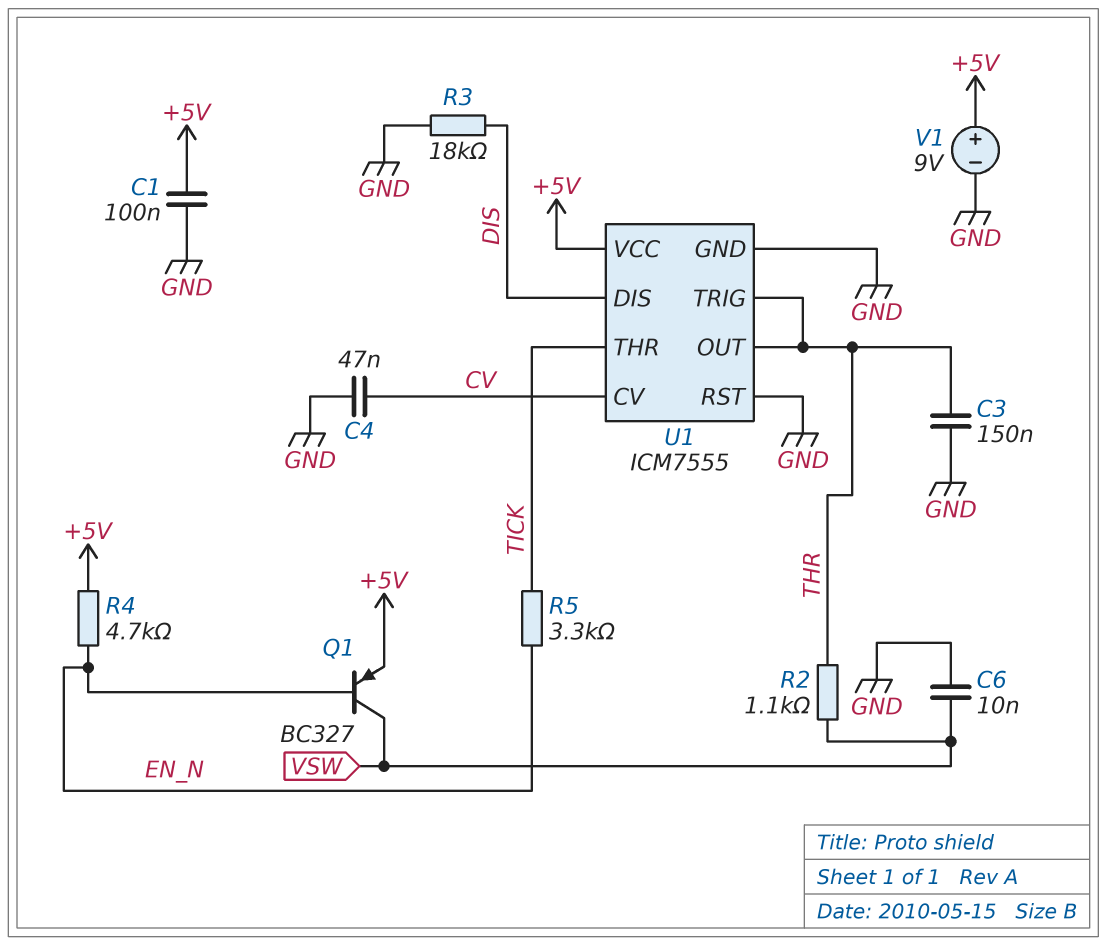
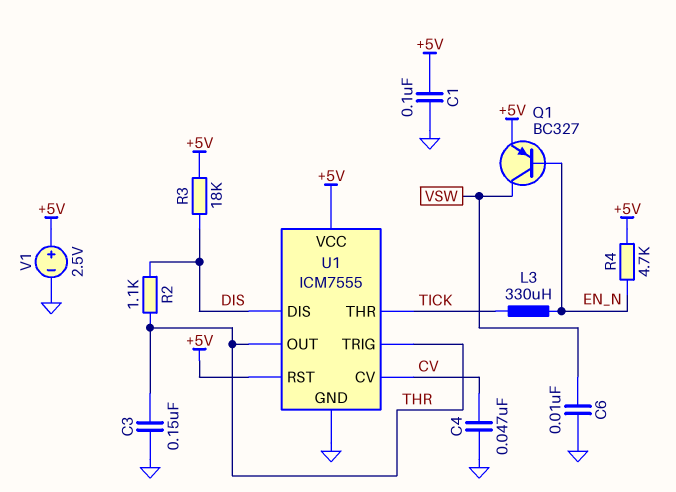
L3: none -> 330uH (EN_N, TICK)
R2: 1.1k (THR, VSW) -> 1.1k (DIS, THR)
R3: 18k (DIS, GND) -> 18k (+5V, DIS)
R5: 3.3k (EN_N, TICK) -> none
U1 pin RST: GND -> +5V
V1: 9V (plus +5V, minus GND) -> 2.5V (plus +5V, minus GND)

